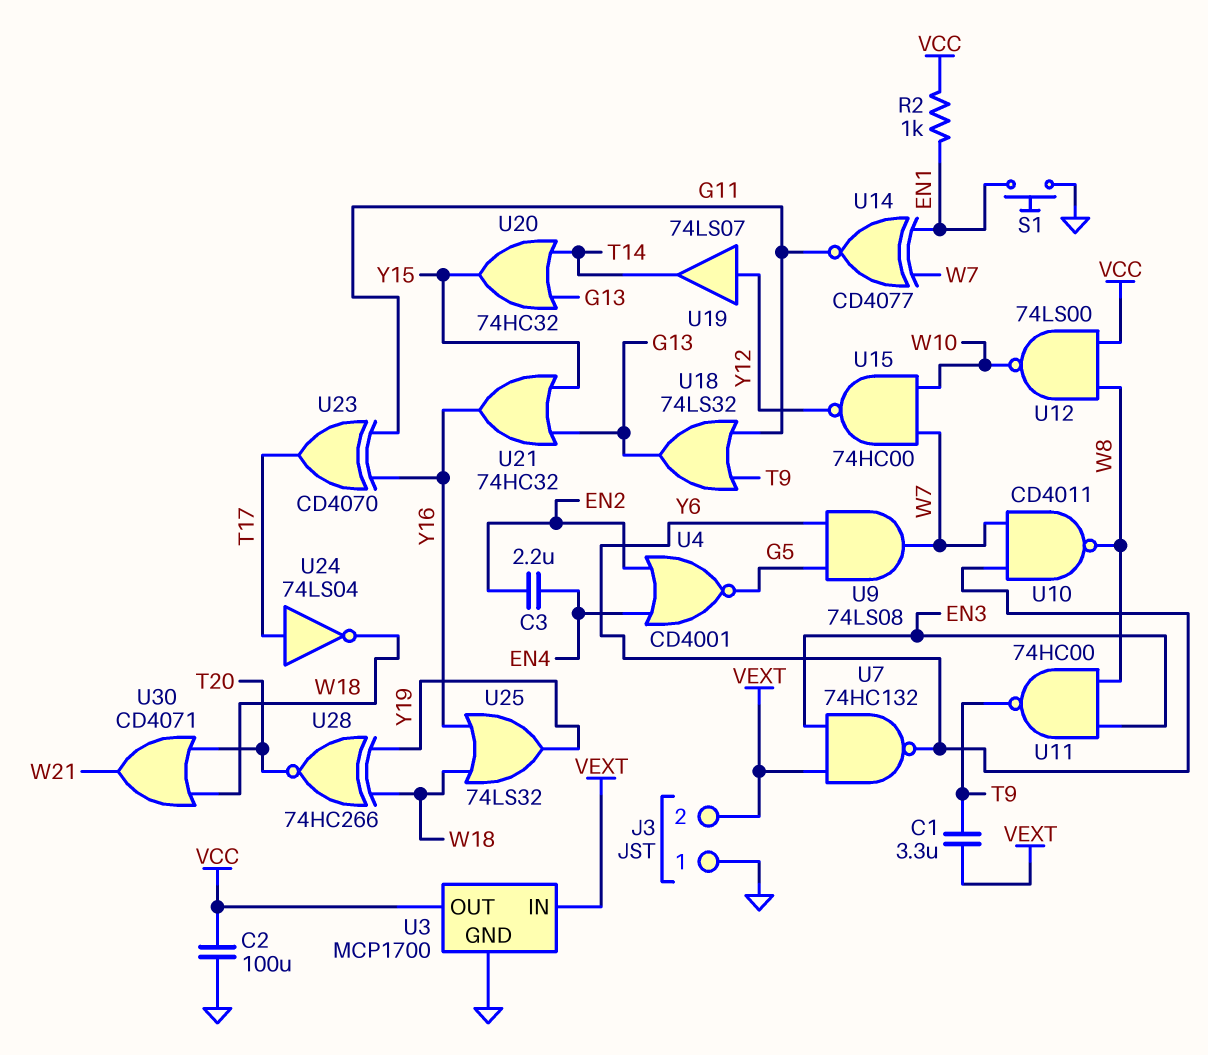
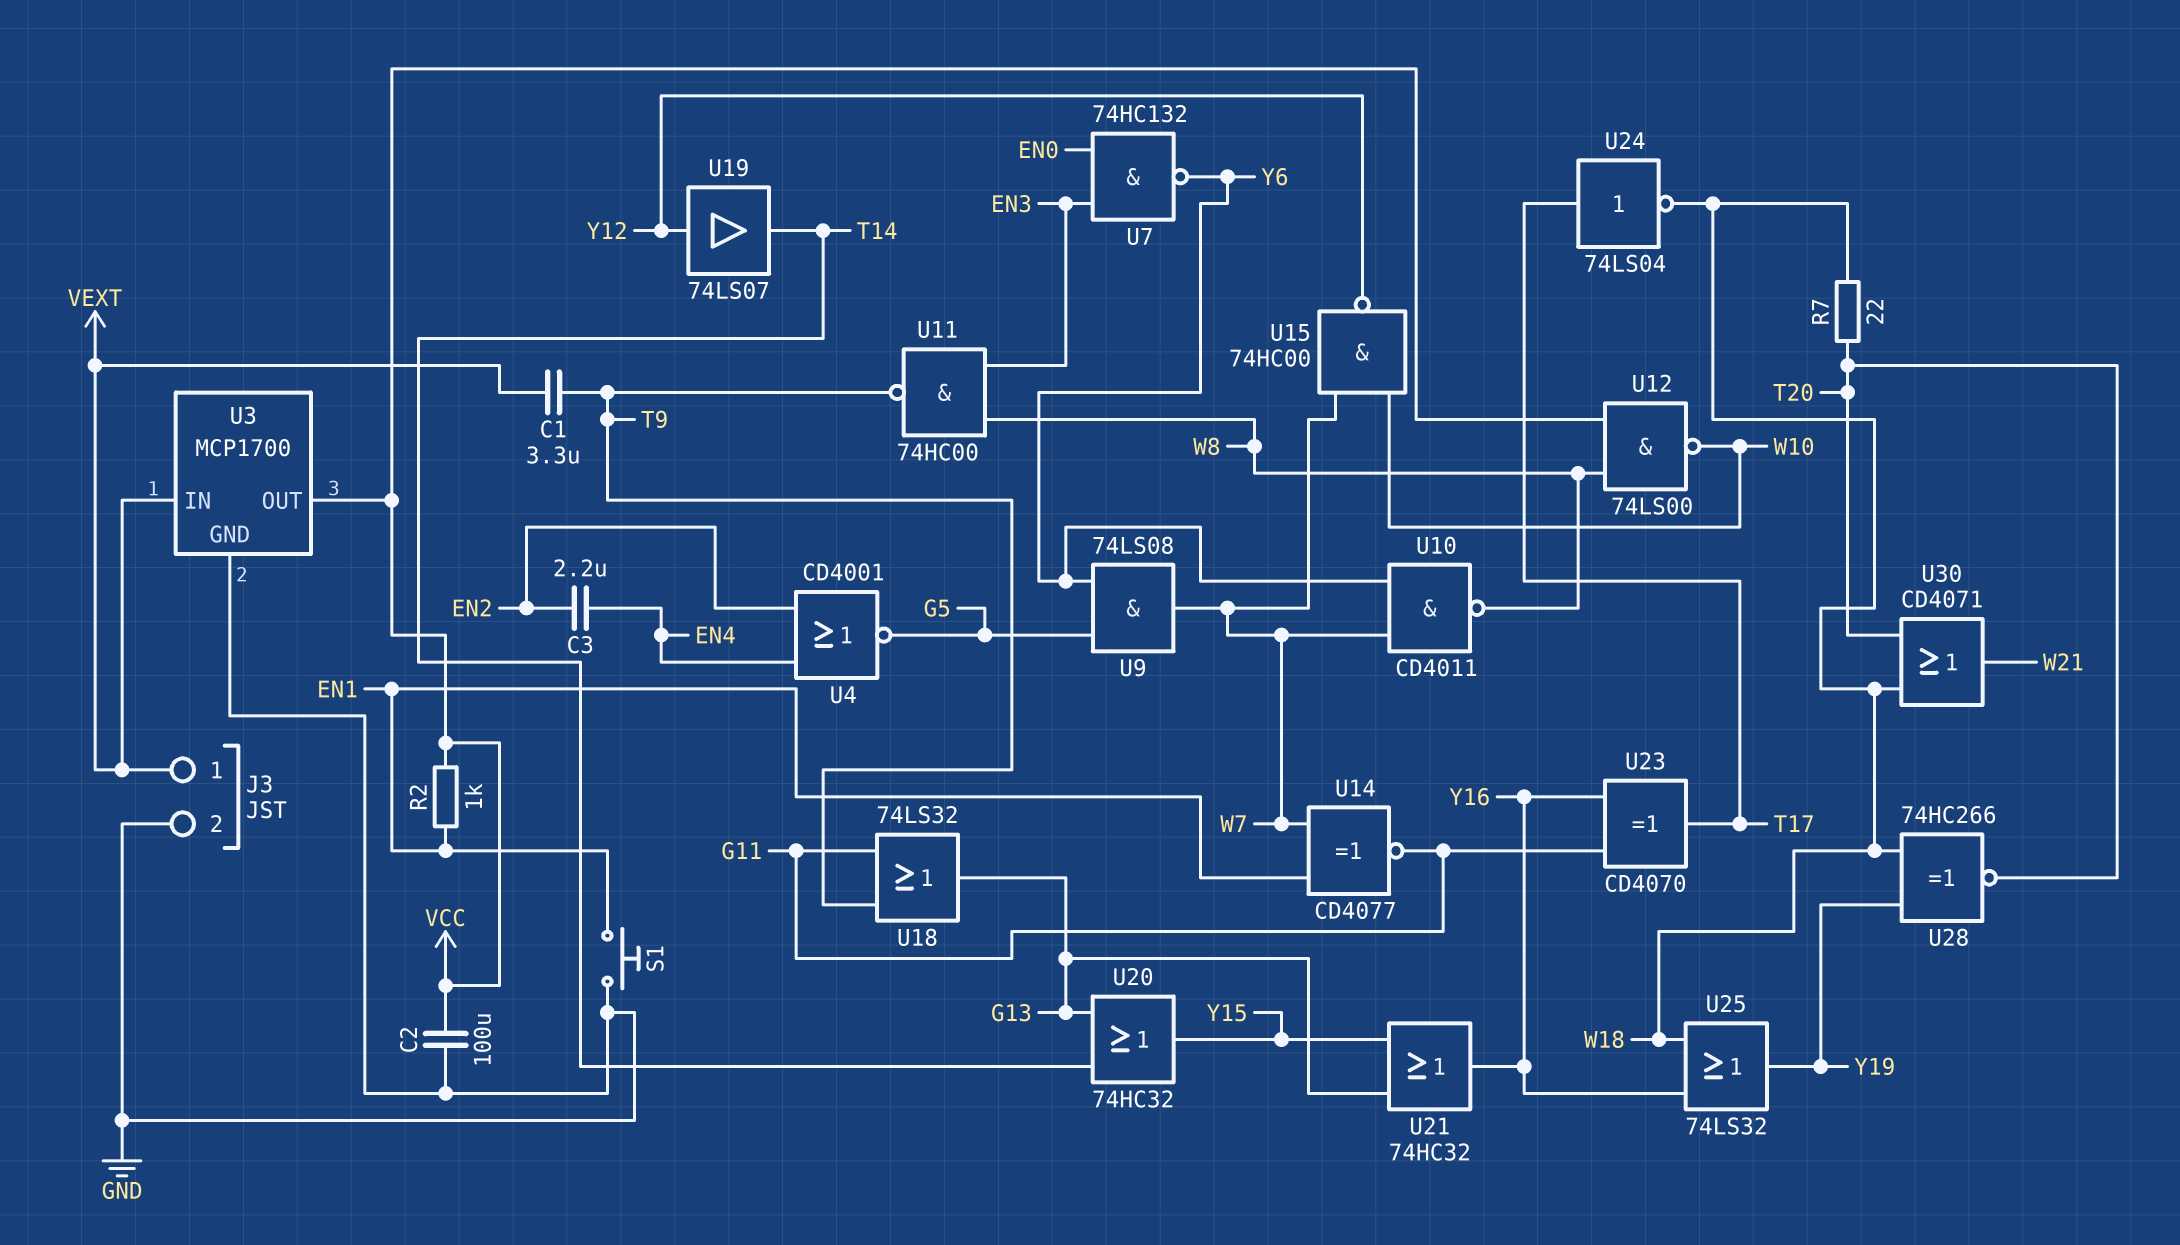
J3 pin 1: GND -> VEXT
J3 pin 2: VEXT -> GND
R7: none -> 22 (T20, W18)
U7: NAND 74HC132 (in EN3, in VEXT, out Y6) -> NAND 74HC132 (in EN0, in EN3, out Y6)

